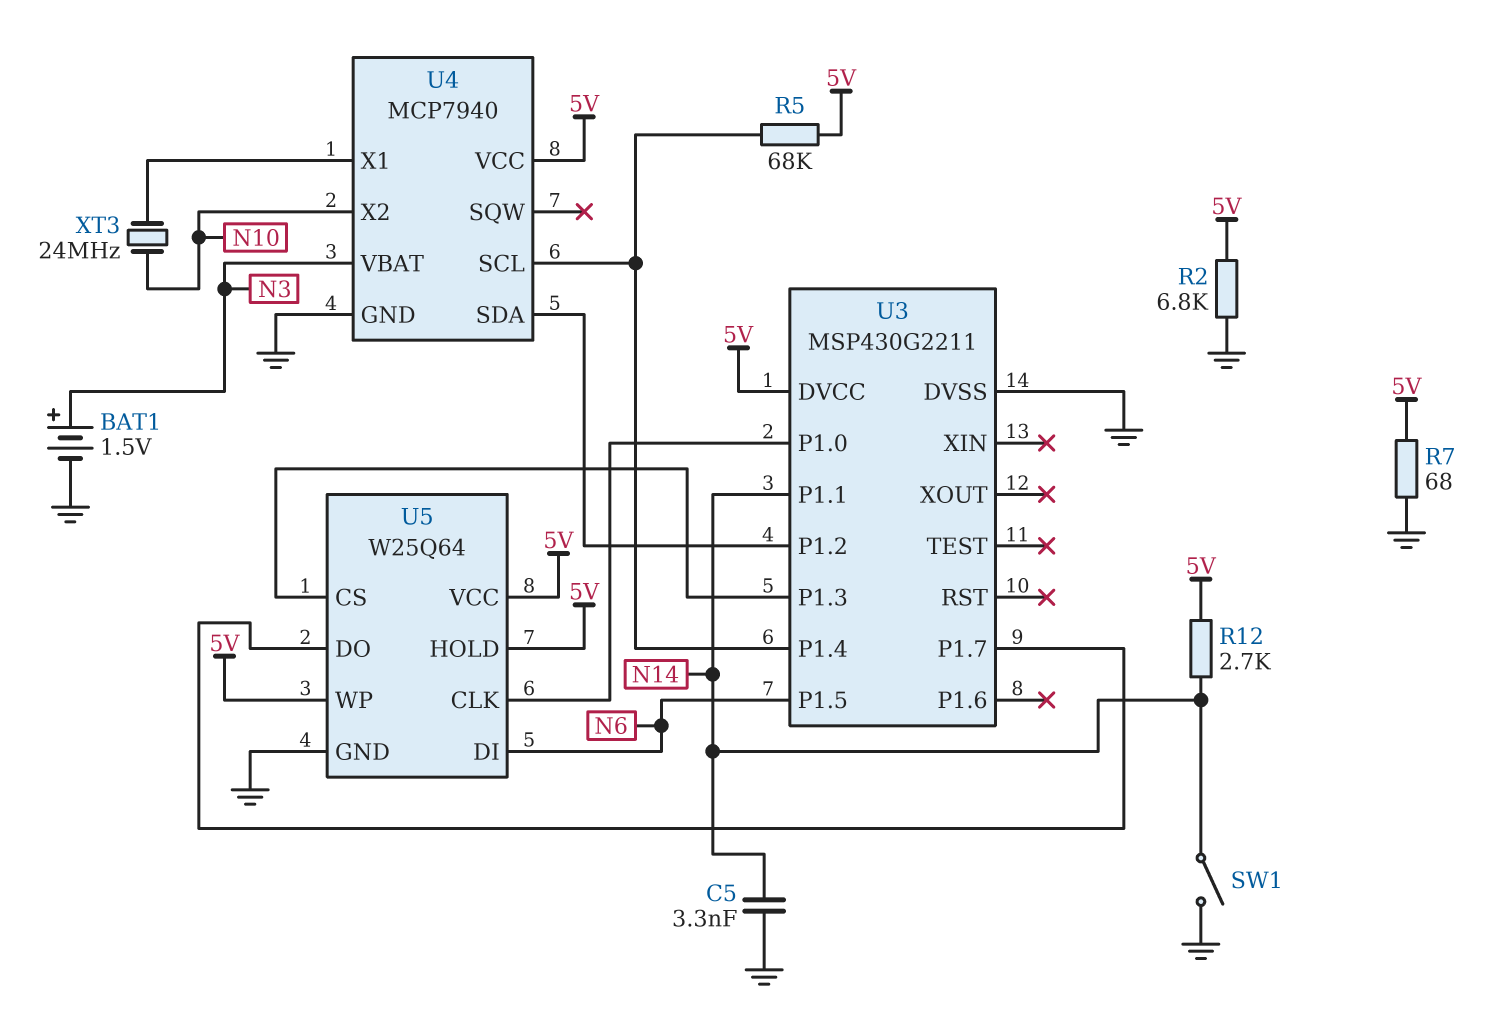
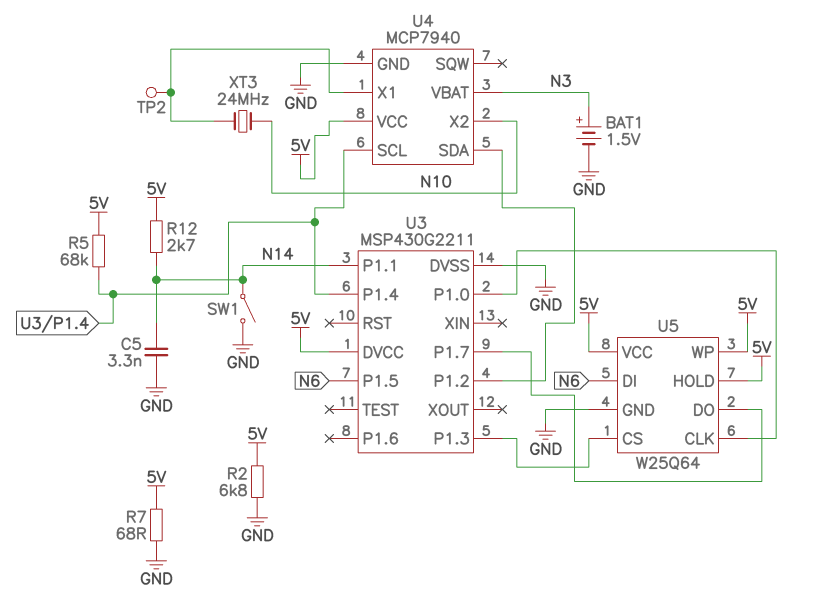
TP2: none -> test point (U4/X1)

